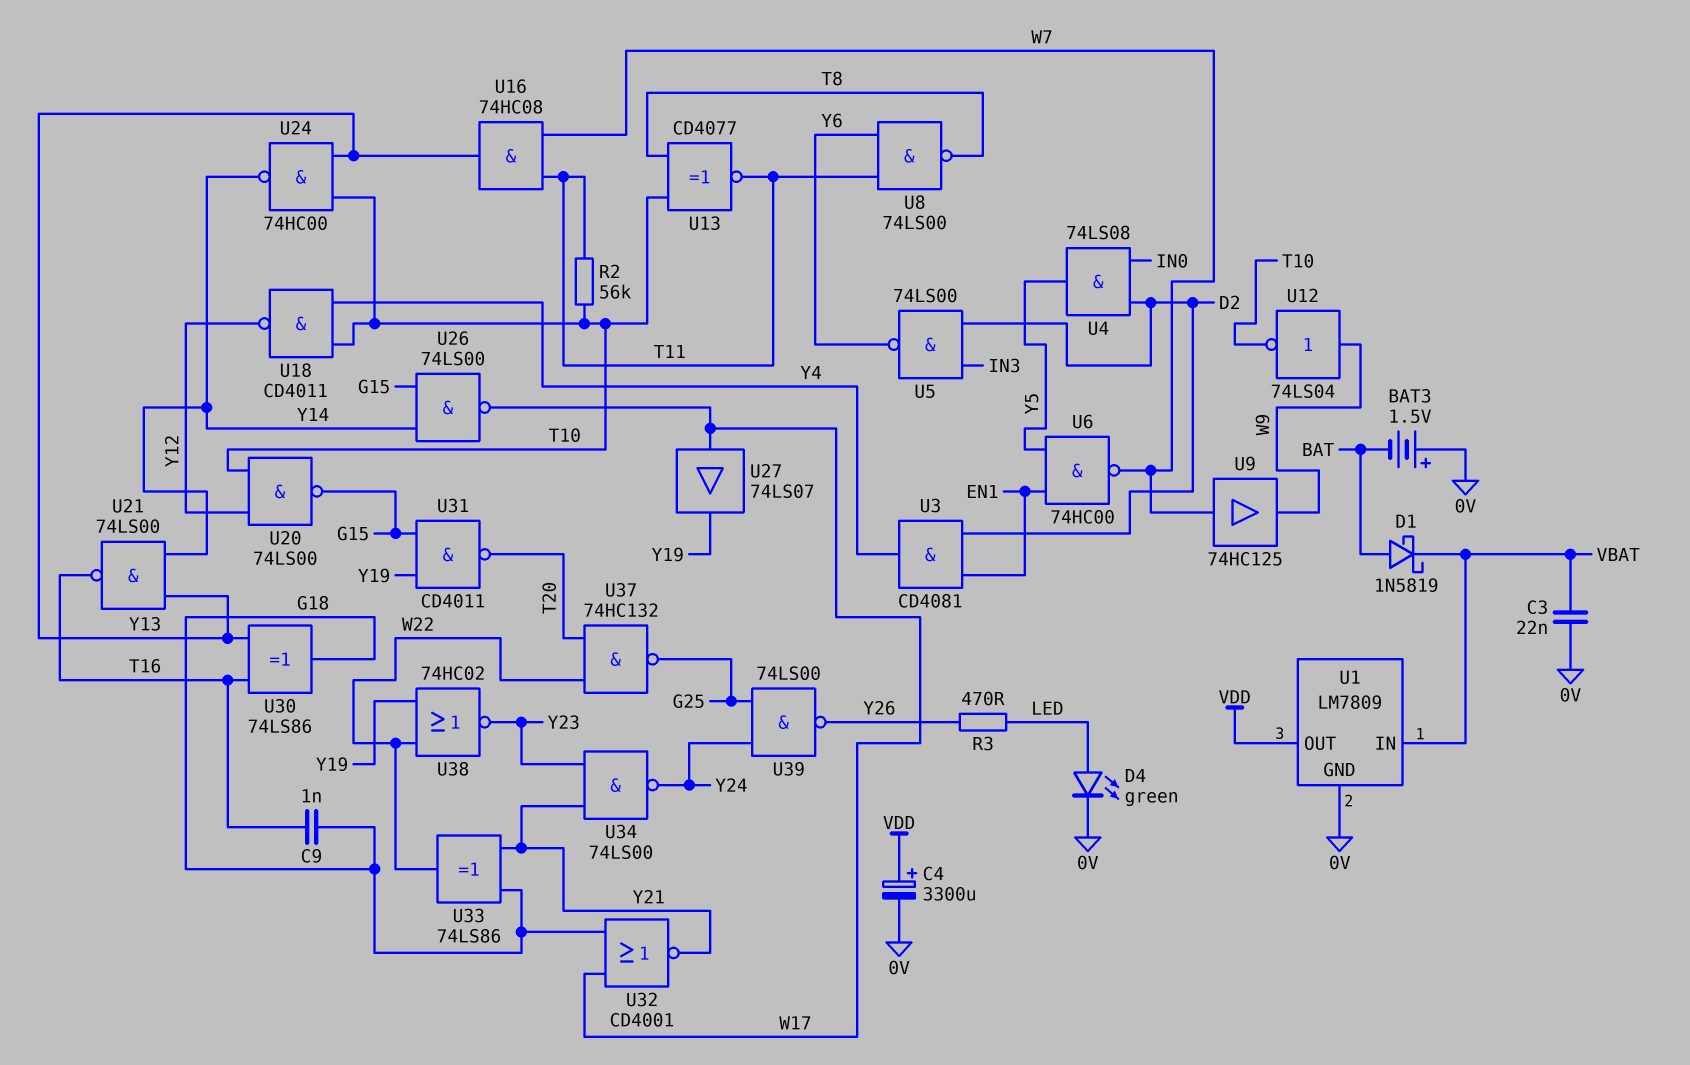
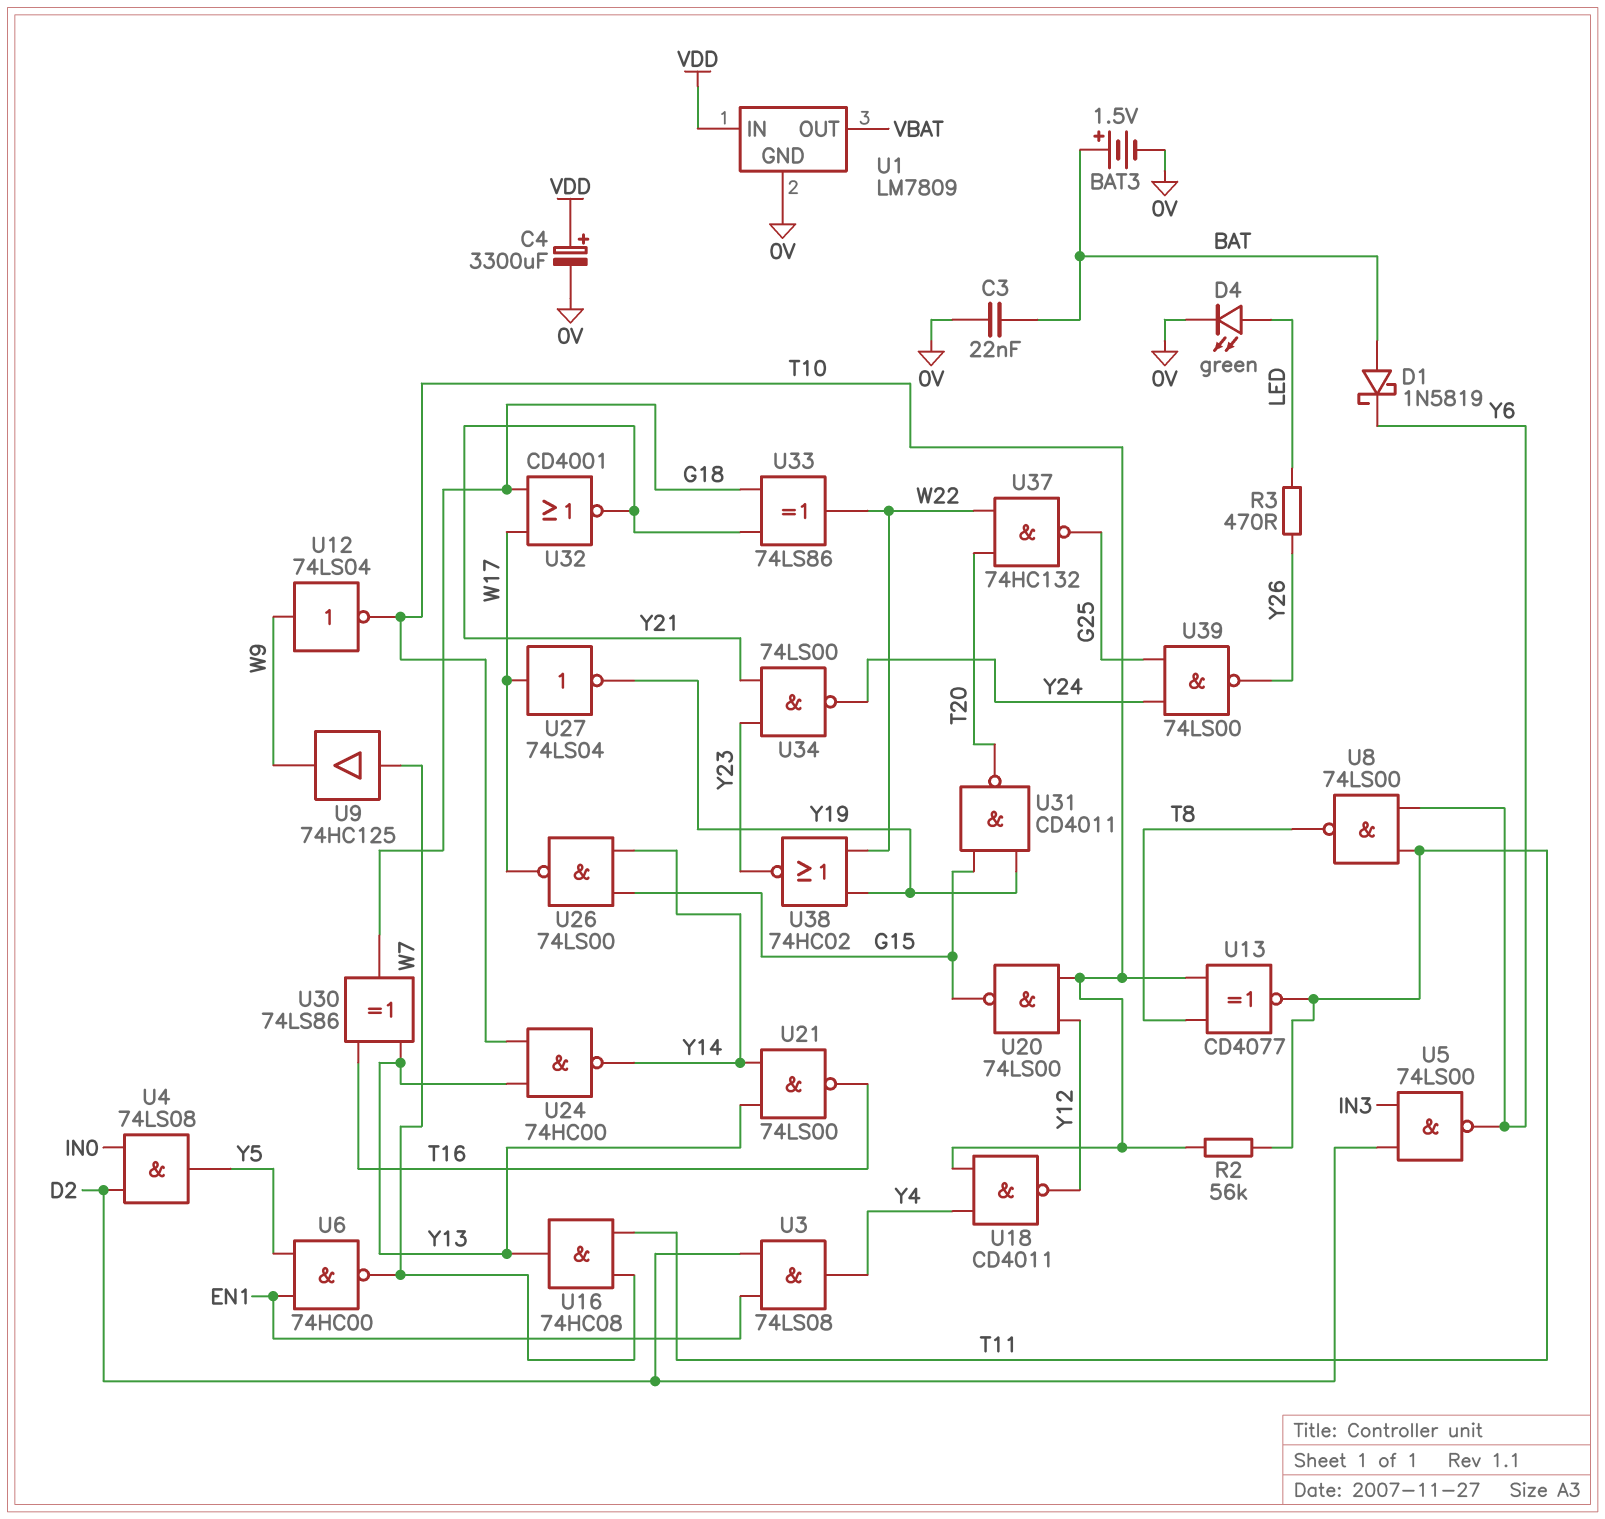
BAT3: 1.5V (plus 0V, minus BAT) -> 1.5V (plus BAT, minus 0V)
C3: 22nF (0V, VBAT) -> 22nF (0V, BAT)
C9: 1nF (G18, T16) -> none
D1: schottky 1N5819 (A BAT, K VBAT) -> schottky 1N5819 (A BAT, K Y6)
U1 pin IN: VBAT -> VDD
U1 pin OUT: VDD -> VBAT
U3: AND CD4081 (in D2, in EN1, out Y4) -> AND 74LS08 (in D2, in EN1, out Y4)
U27: buffer 74LS07 (in W17, out Y19) -> NOT 74LS04 (in W17, out Y19)

